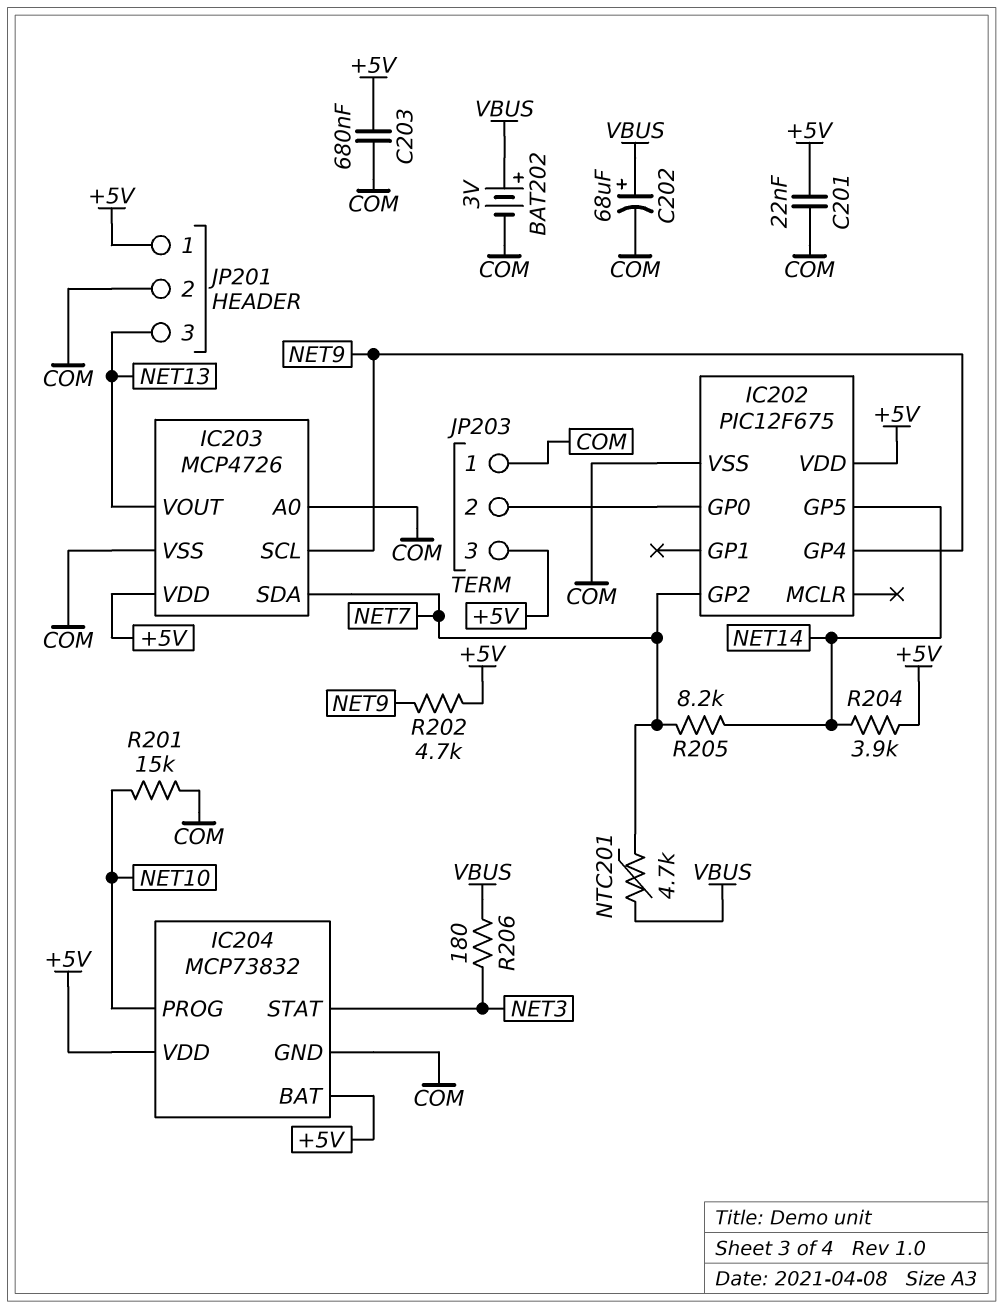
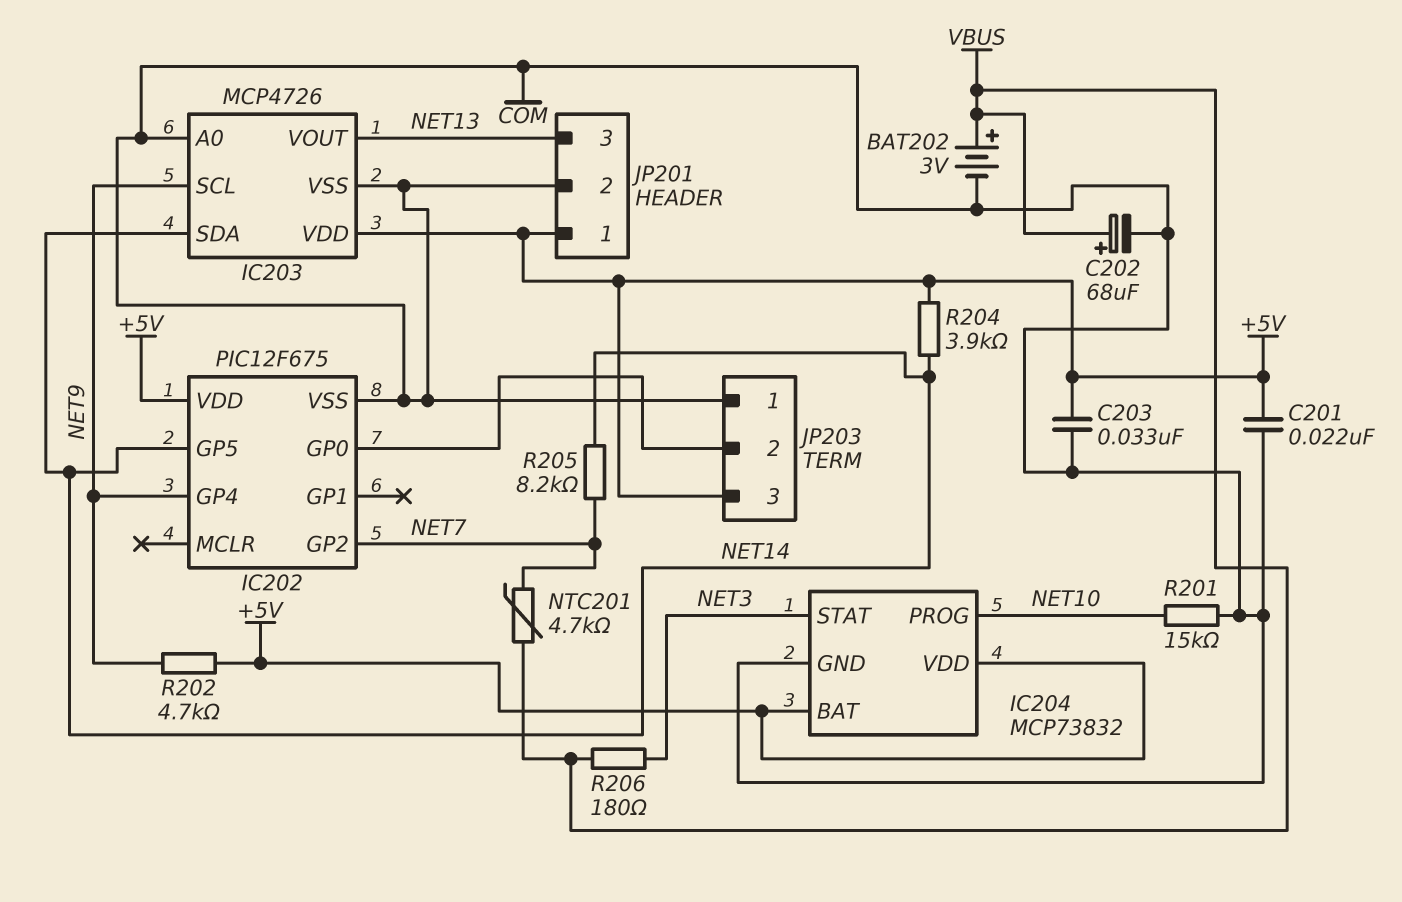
C203: 680nF (+5V, COM) -> 33nF (+5V, COM)
IC203 pin SDA: NET7 -> NET14

